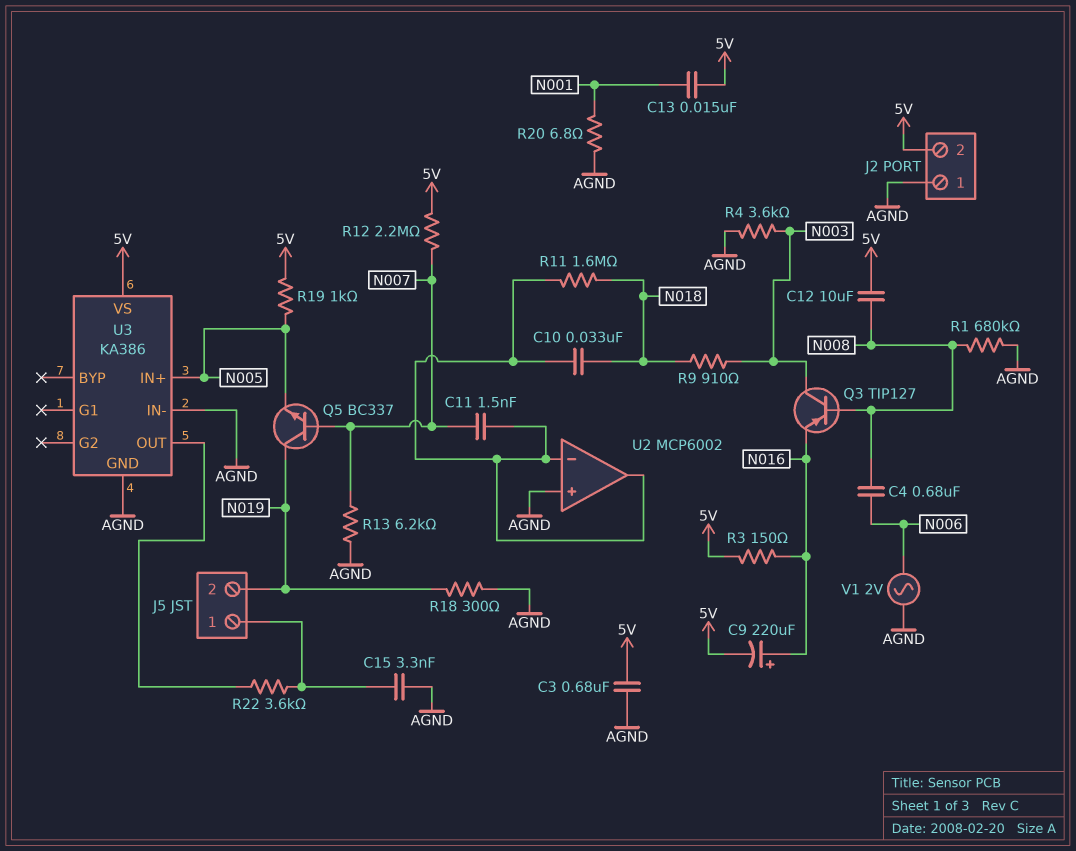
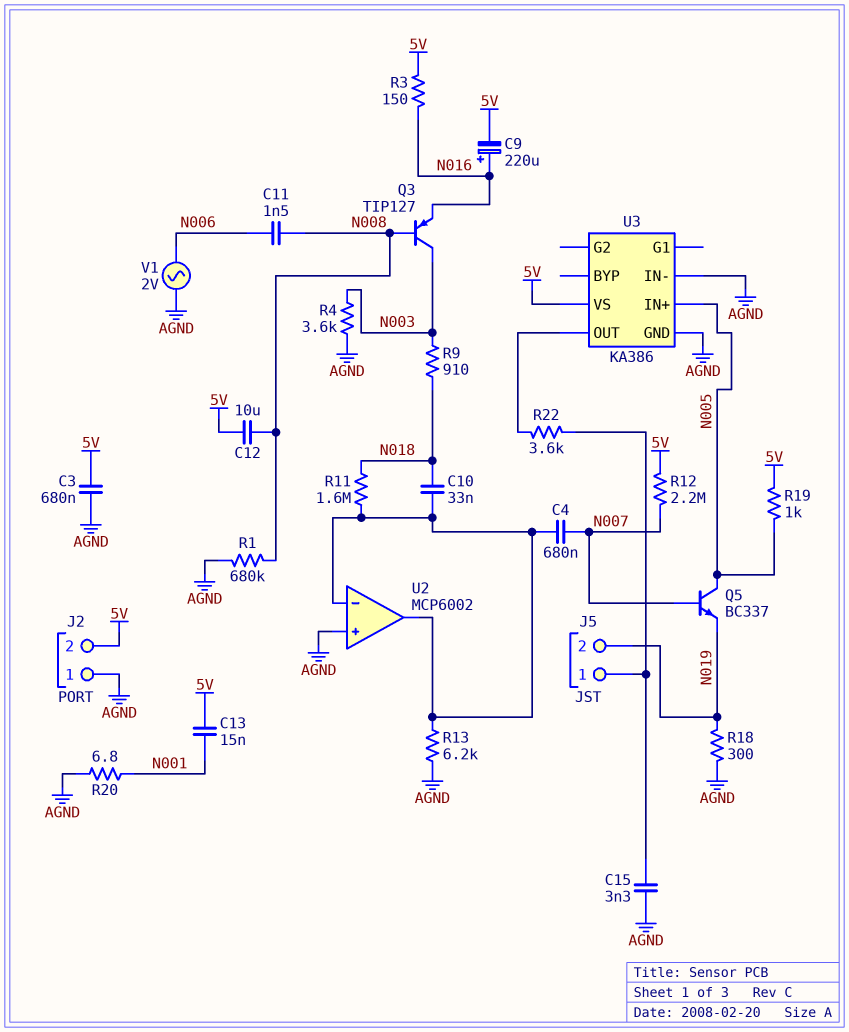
C4: 680nF (N006, N008) -> 680nF (N007, U2/in-)
C11: 1.5nF (N007, U2/in-) -> 1.5nF (N006, N008)
Q5: NPN BC337 (B N007, C N019, E N005) -> NPN BC337 (B N007, C N005, E N019)
R13: 6.2k (AGND, N007) -> 6.2k (AGND, U2/in-)

